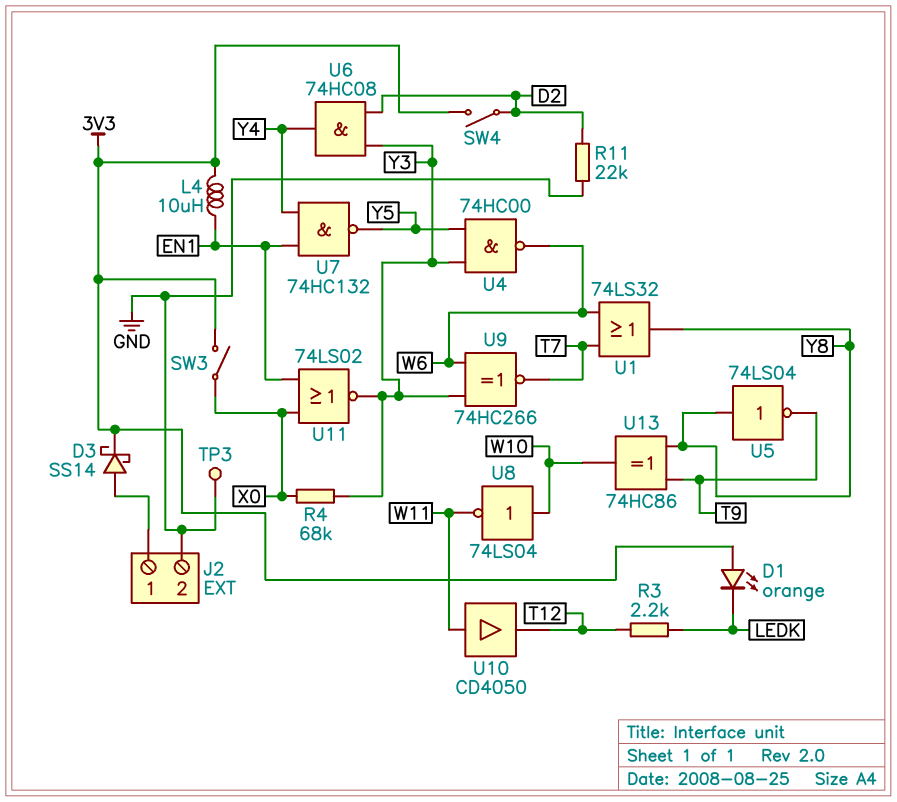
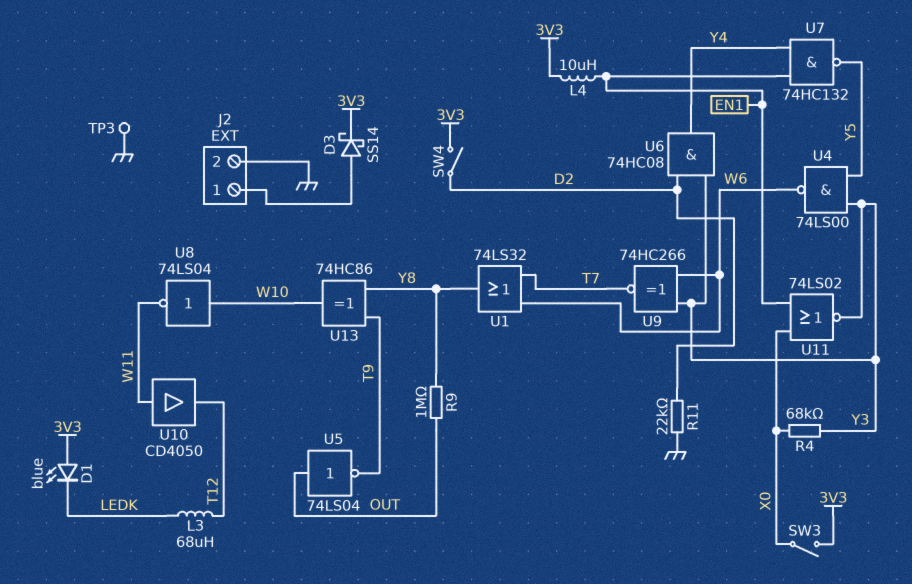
D1: LED orange (A 3V3, K LEDK) -> LED blue (A 3V3, K LEDK)
L3: none -> 68uH (LEDK, T12)
R3: 2.2k (LEDK, T12) -> none
R9: none -> 1M (OUT, Y8)
U4: NAND 74HC00 (in Y3, in Y5, out W6) -> NAND 74LS00 (in Y3, in Y5, out W6)
U5: NOT 74LS04 (in Y8, out T9) -> NOT 74LS04 (in OUT, out T9)

